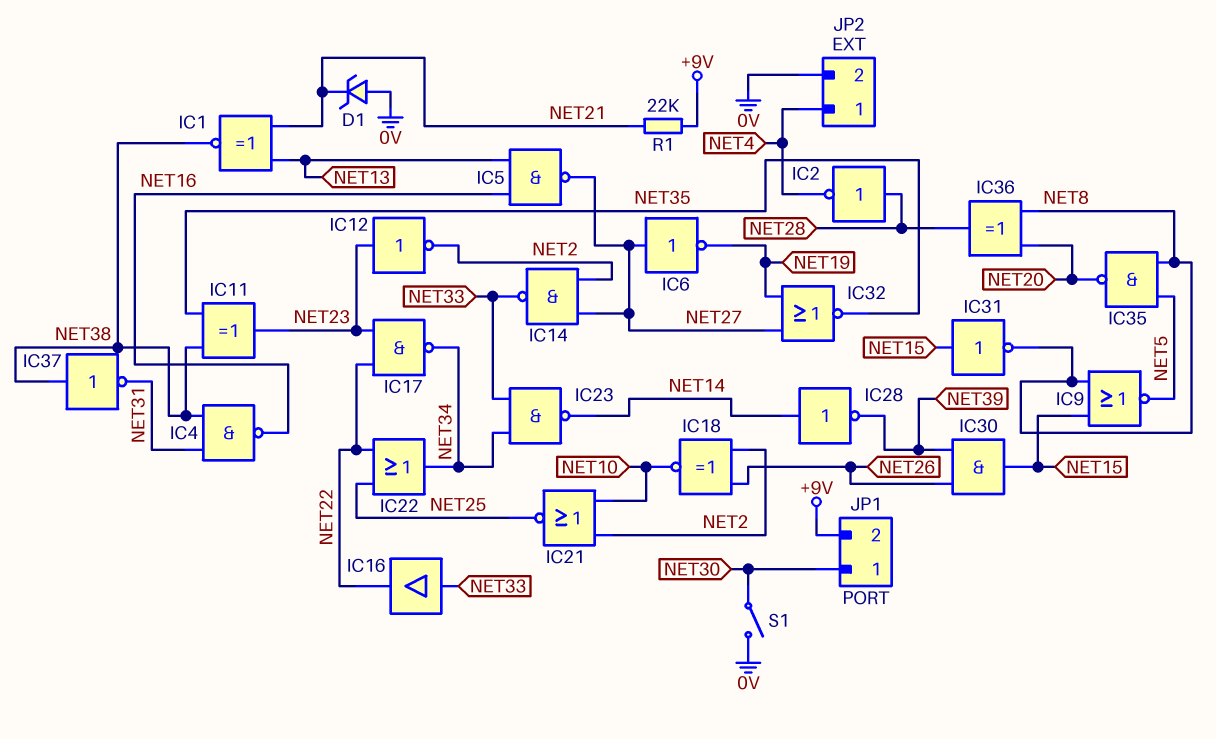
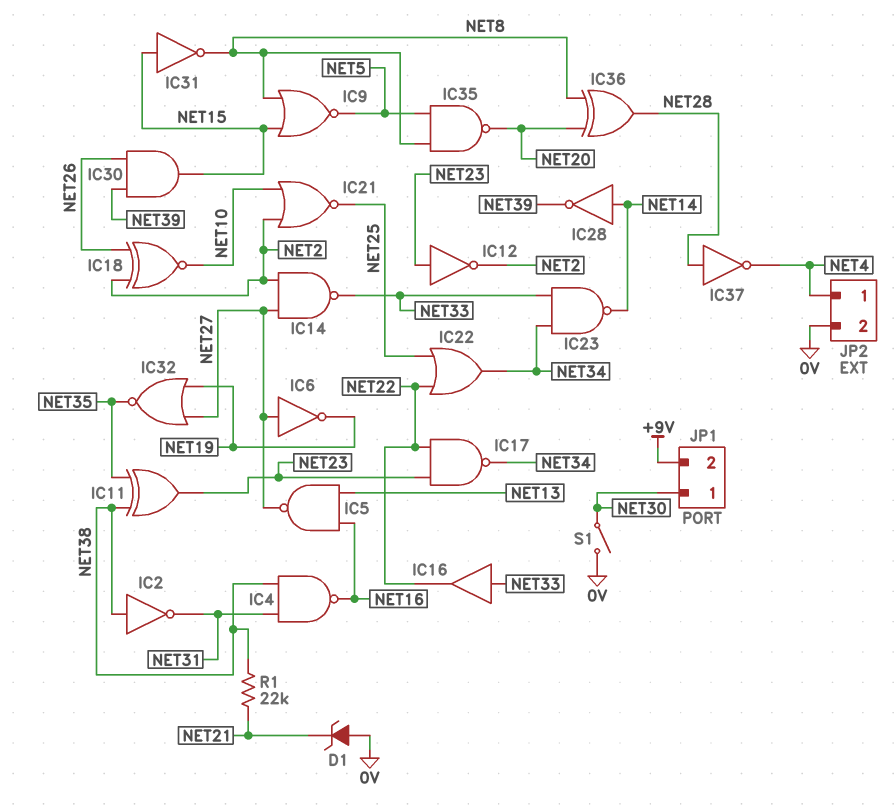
IC1: XNOR (in NET13, in NET21, out NET38) -> none
IC2: NOT (in NET28, out NET4) -> NOT (in NET38, out NET31)
IC37: NOT (in NET38, out NET31) -> NOT (in NET28, out NET4)
R1: 22k (+9V, NET21) -> 22k (NET21, NET38)

